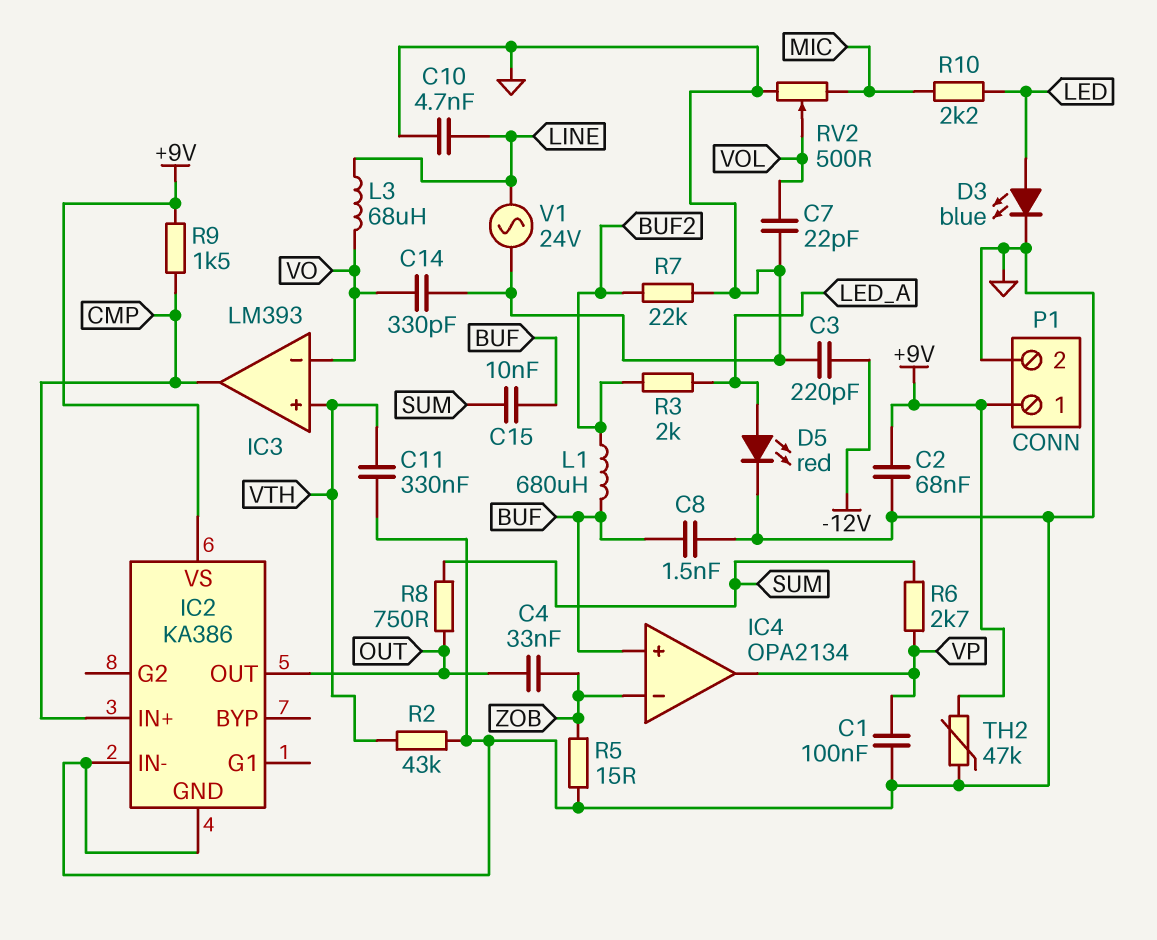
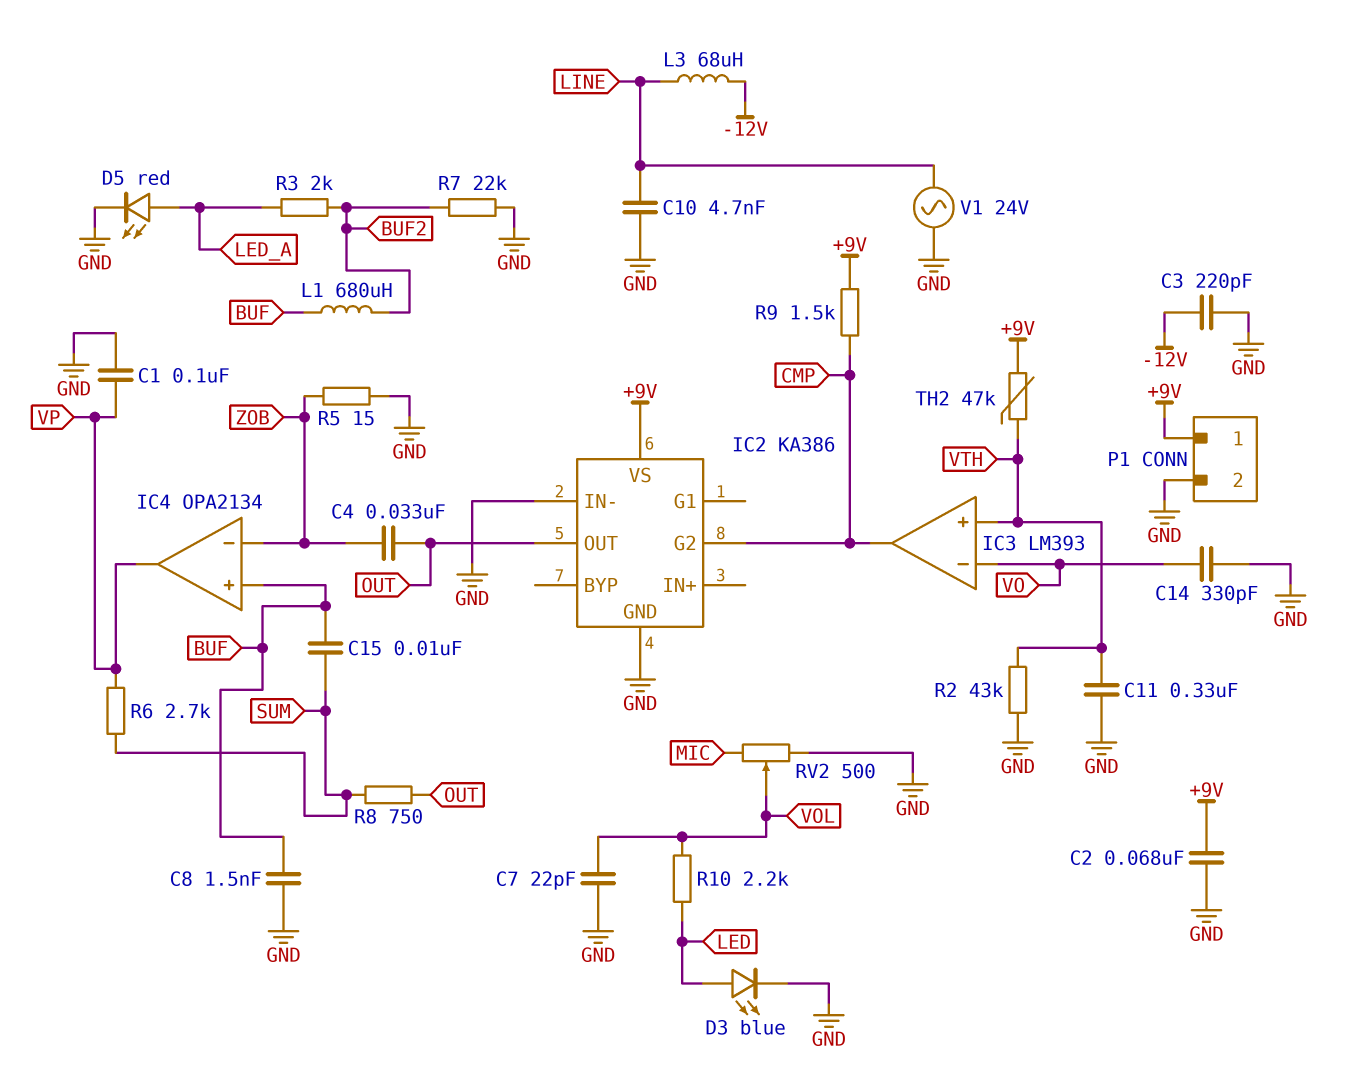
IC2 pin G2: none -> CMP
IC2 pin IN+: CMP -> none
L3: 68uH (LINE, VO) -> 68uH (-12V, LINE)
R10: 2.2k (LED, MIC) -> 2.2k (LED, VOL)
TH2: 47k (+9V, GND) -> 47k (+9V, VTH)

